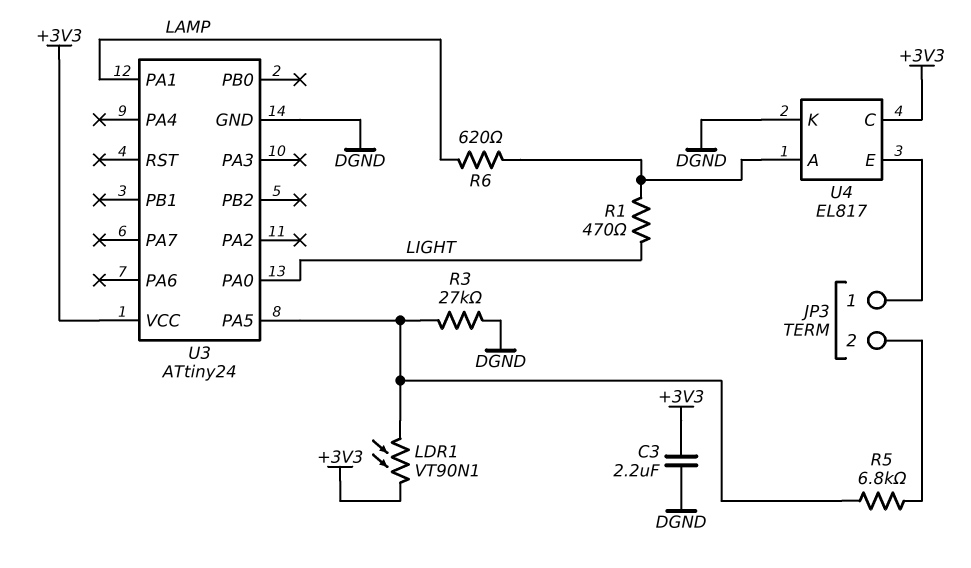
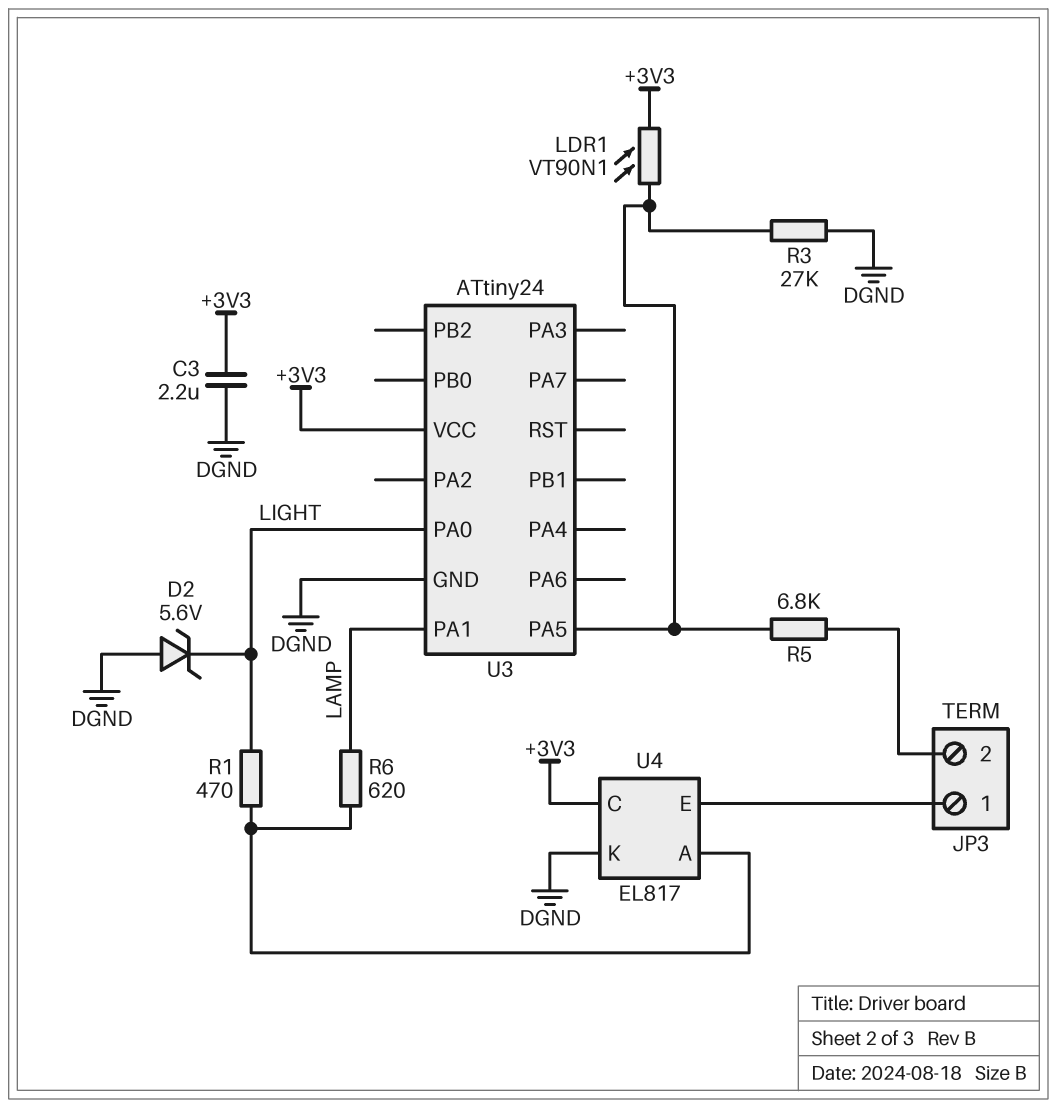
D2: none -> zener 5.6V (A DGND, K LIGHT)

